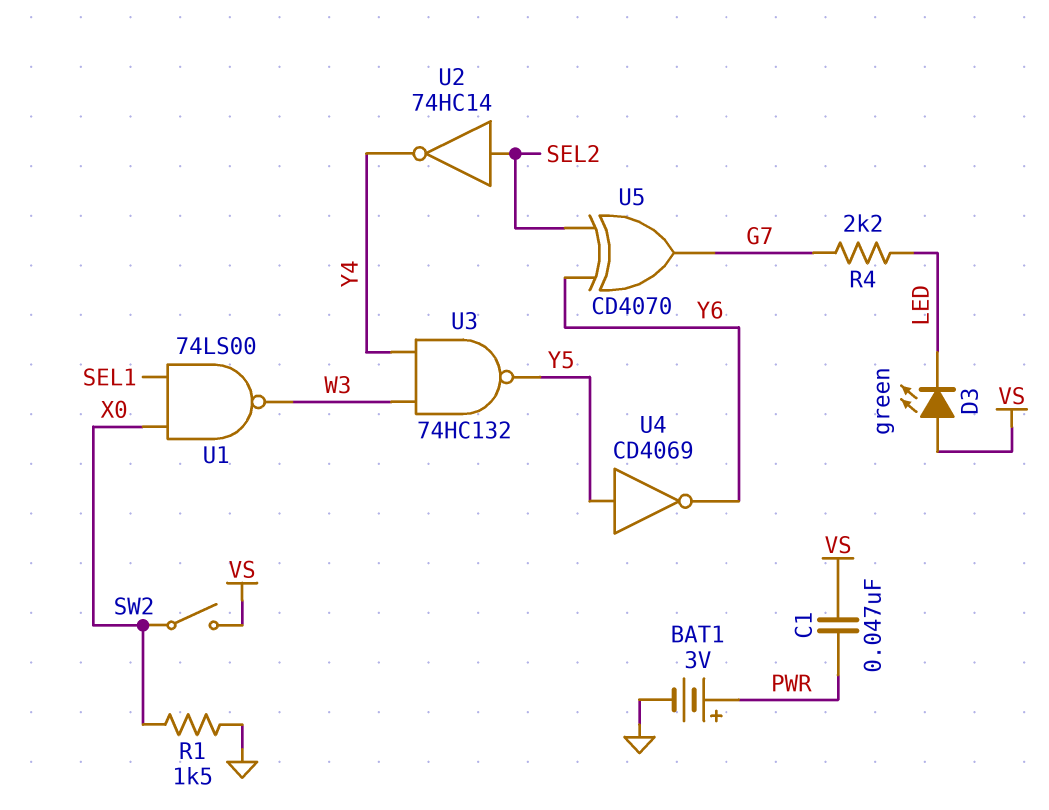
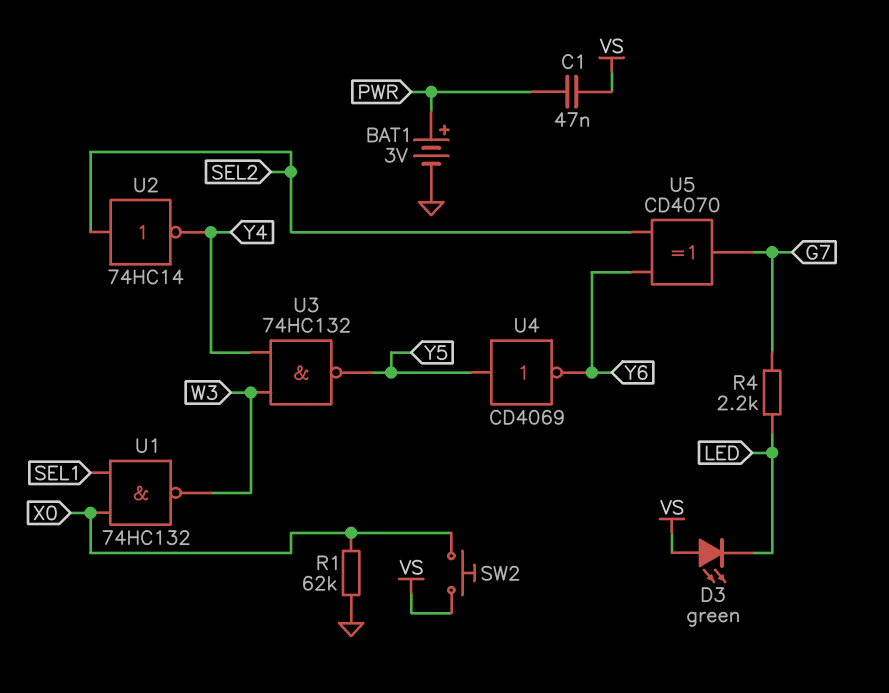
R1: 1.5k (GND, X0) -> 62k (GND, X0)
SW2: switch (VS, X0) -> button (VS, X0)
U1: NAND 74LS00 (in SEL1, in X0, out W3) -> NAND 74HC132 (in SEL1, in X0, out W3)

